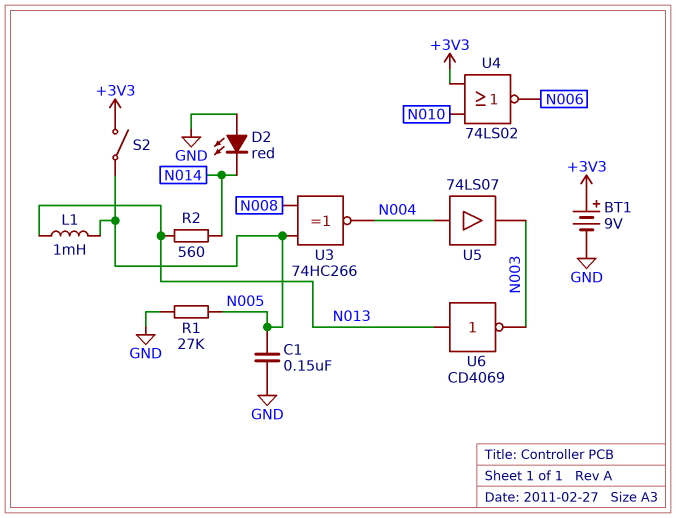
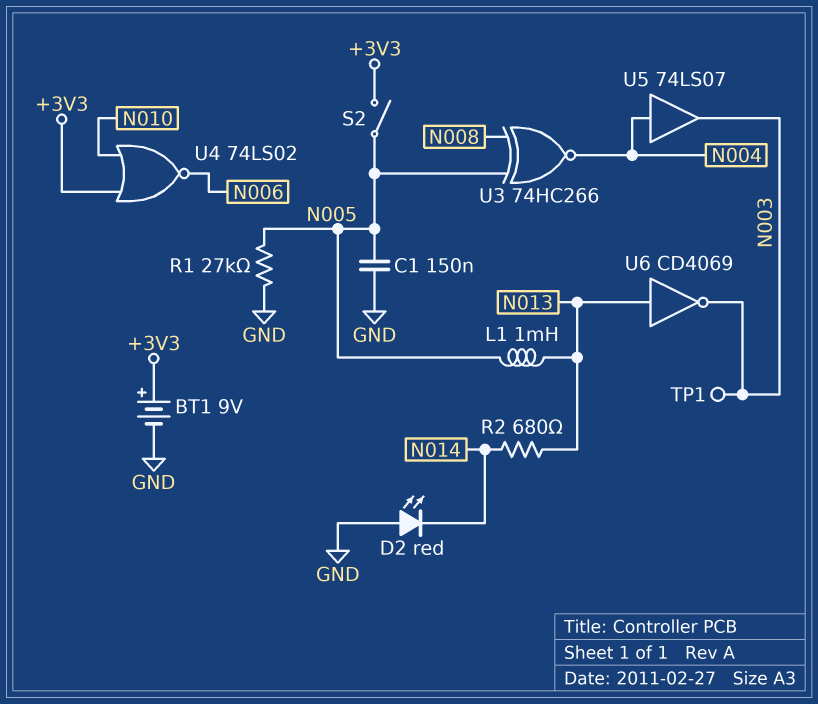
R2: 560 (N013, N014) -> 680 (N013, N014)
TP1: none -> test point (N003)

